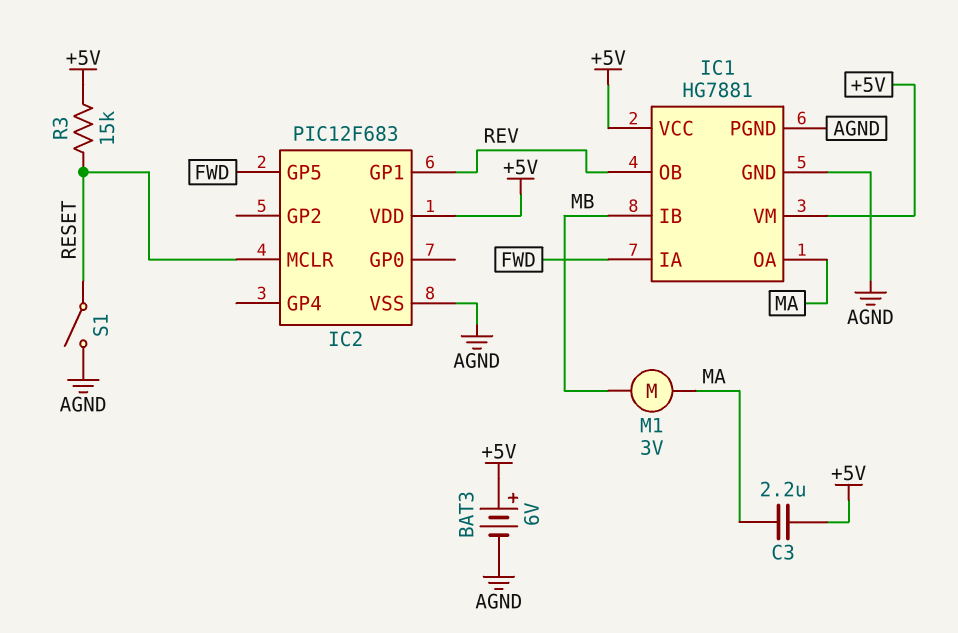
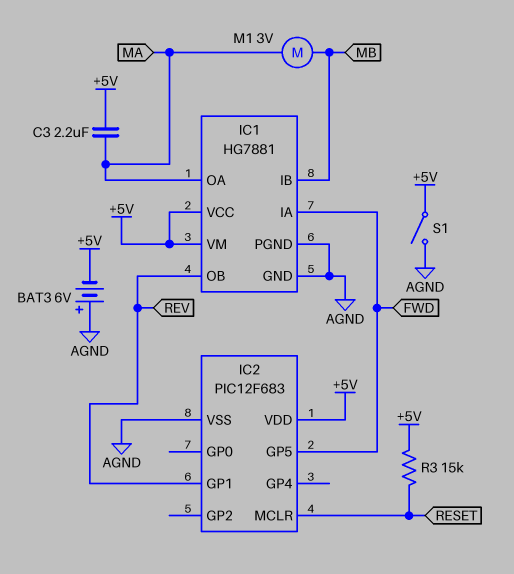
BAT3: 6V (plus +5V, minus AGND) -> 6V (plus AGND, minus +5V)
S1: switch (AGND, RESET) -> switch (+5V, AGND)

